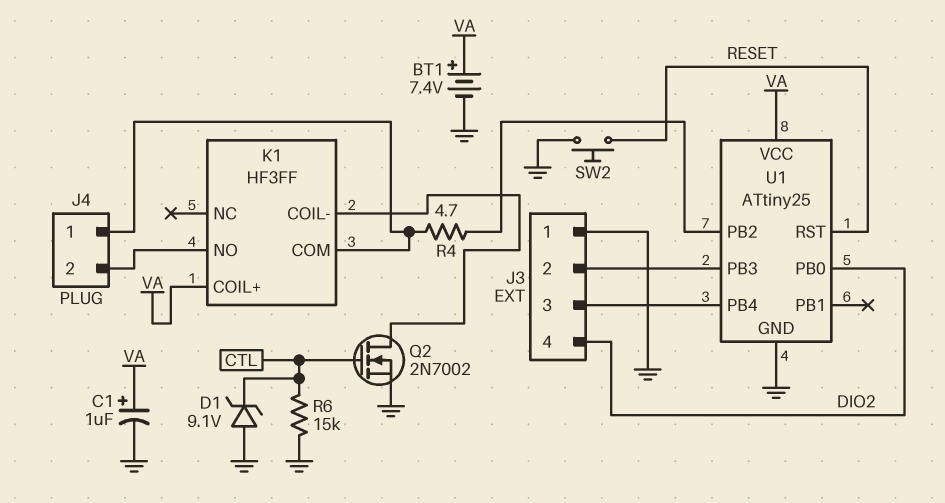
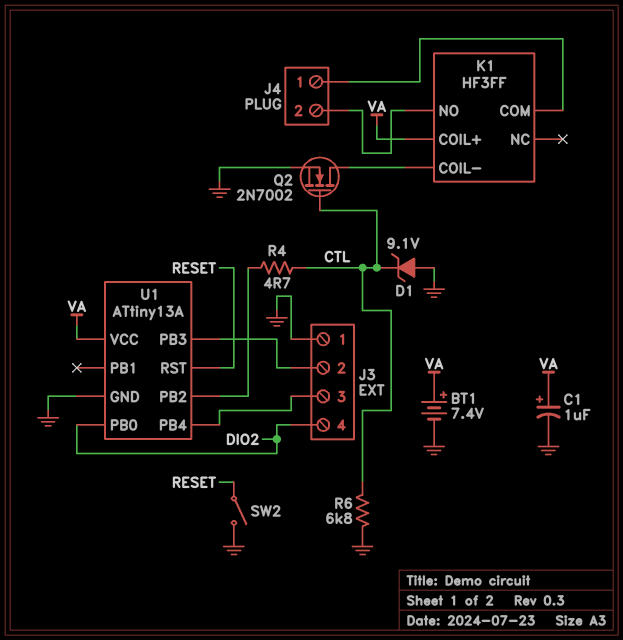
R4: 4.7 (J4/1, U1/PB2) -> 4.7 (CTL, U1/PB2)
R6: 15k (CTL, GND) -> 6.8k (CTL, GND)
SW2: button (GND, RESET) -> switch (GND, RESET)
U1: ATtiny25 -> ATtiny13A

